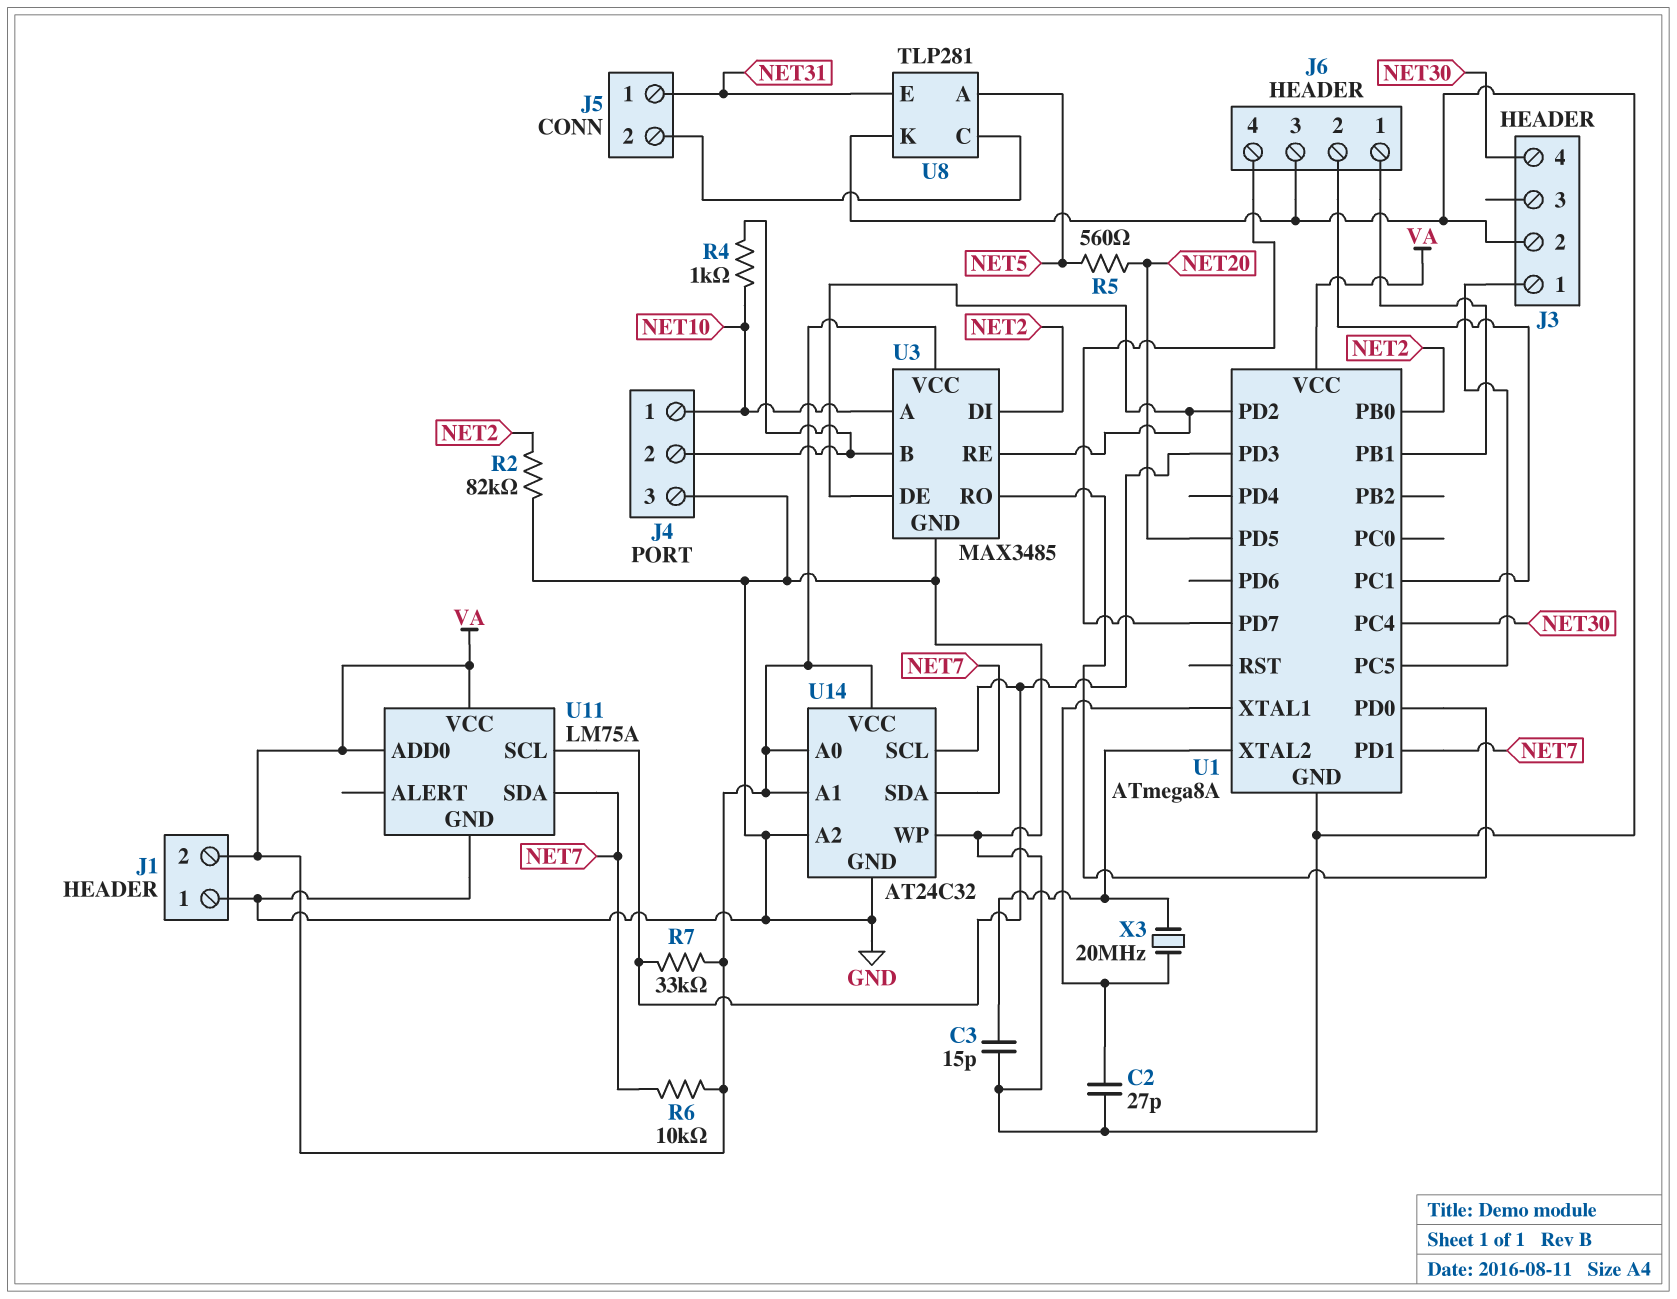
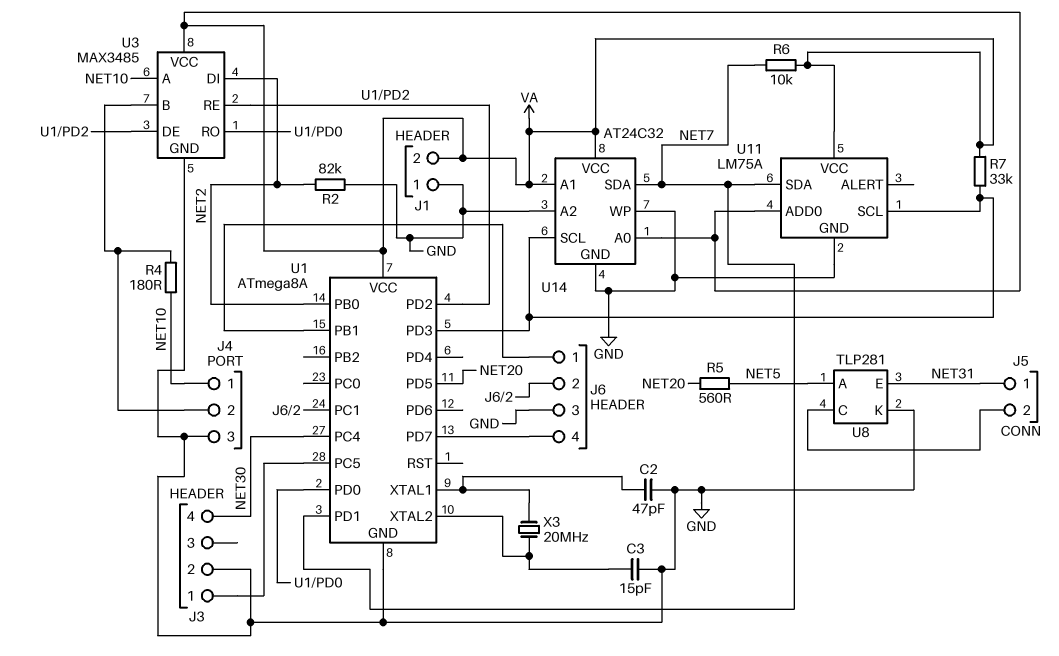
C2: 27pF (GND, U1/XTAL1) -> 47pF (GND, U1/XTAL1)
R4: 1k (J4/2, NET10) -> 180 (J4/2, NET10)

